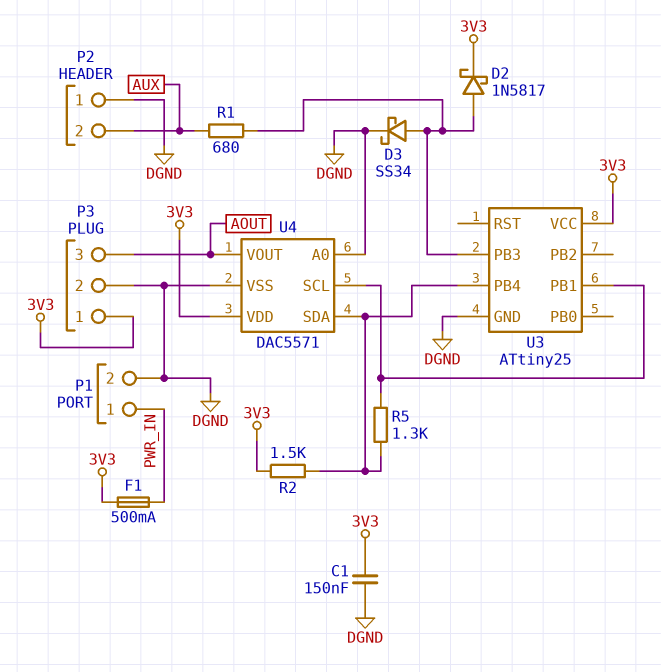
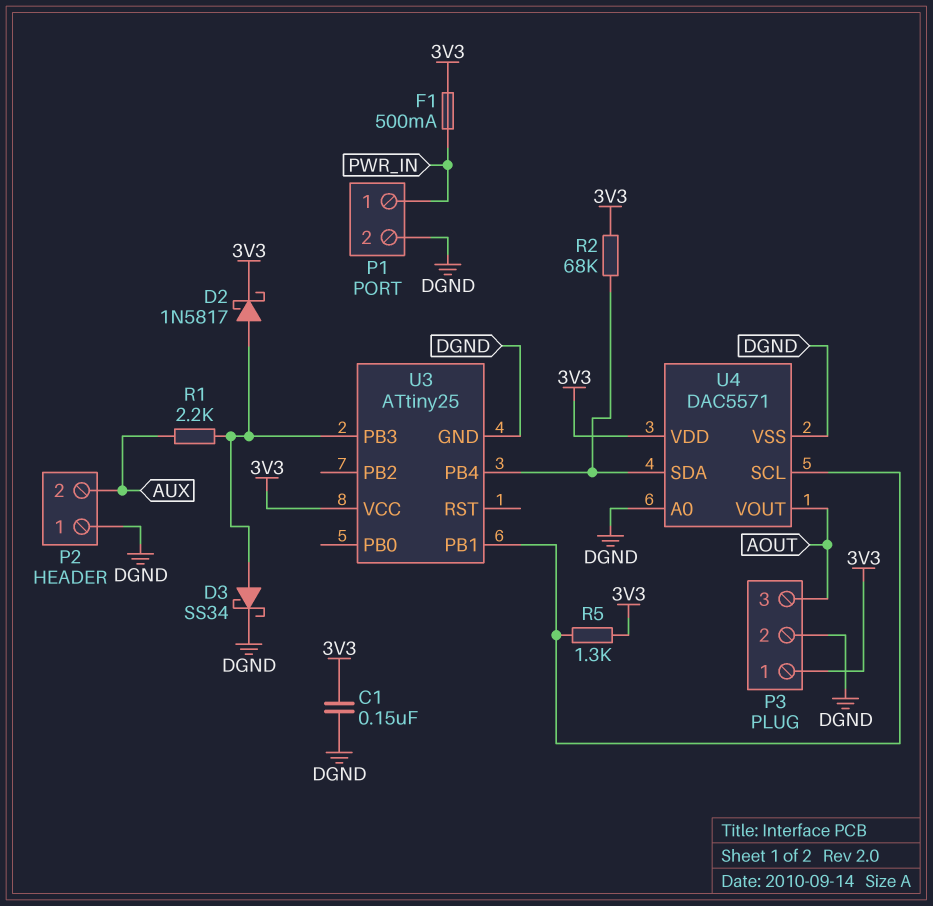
R1: 680 (AUX, U3/PB3) -> 2.2k (AUX, U3/PB3)
R2: 1.5k (3V3, U3/PB4) -> 68k (3V3, U3/PB4)
R5: 1.3k (U3/PB1, U3/PB4) -> 1.3k (3V3, U3/PB1)

